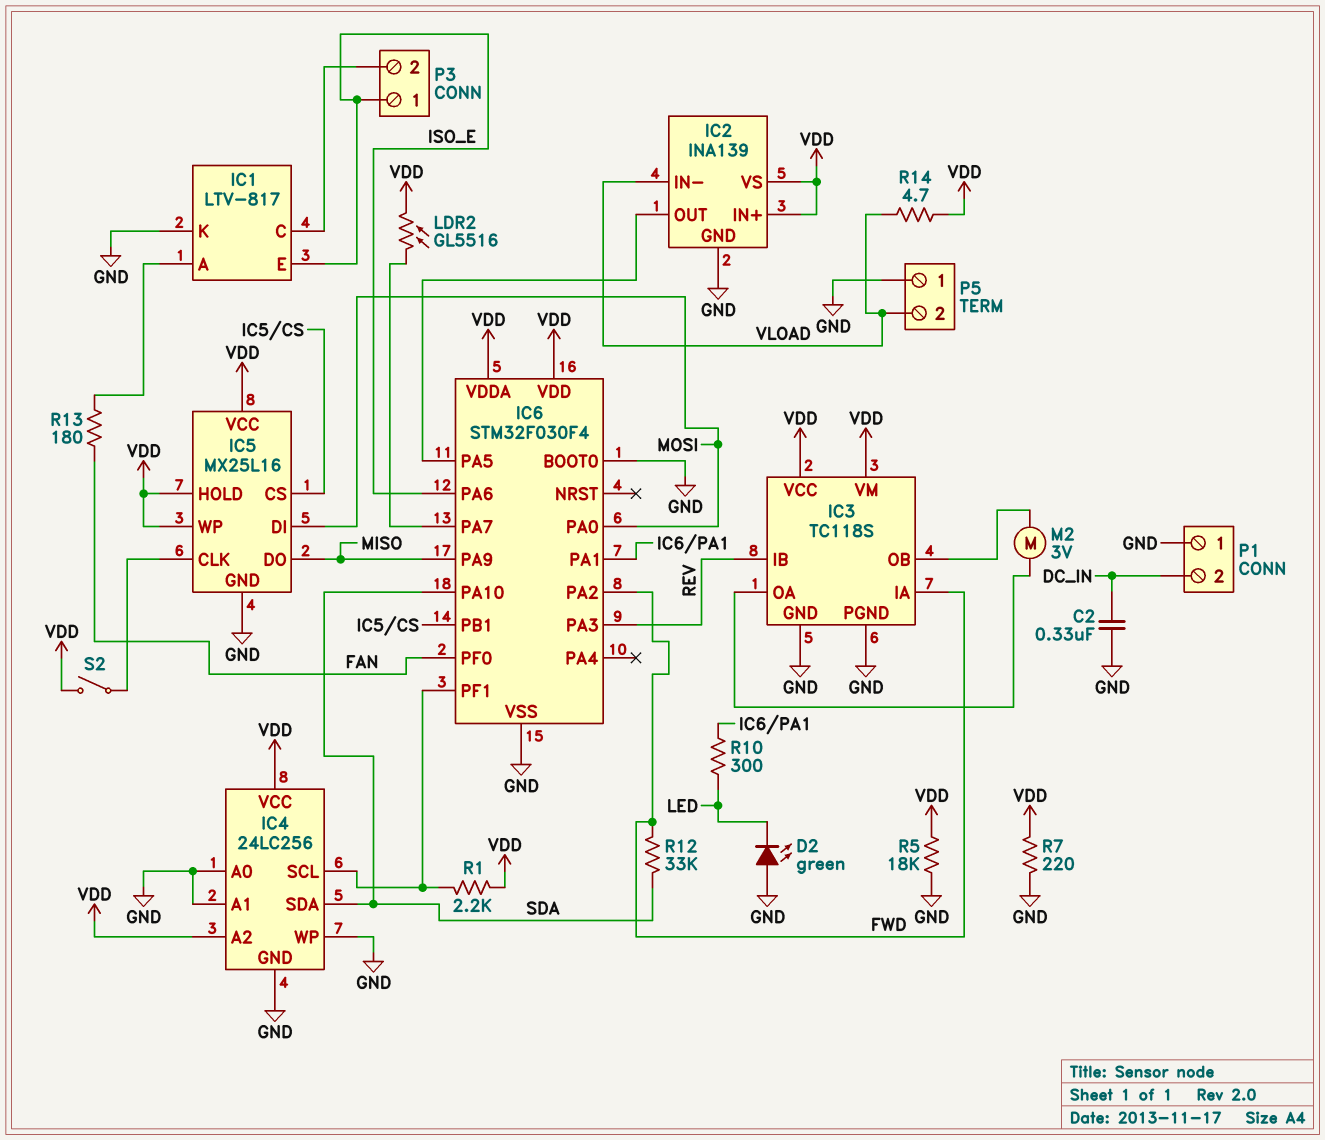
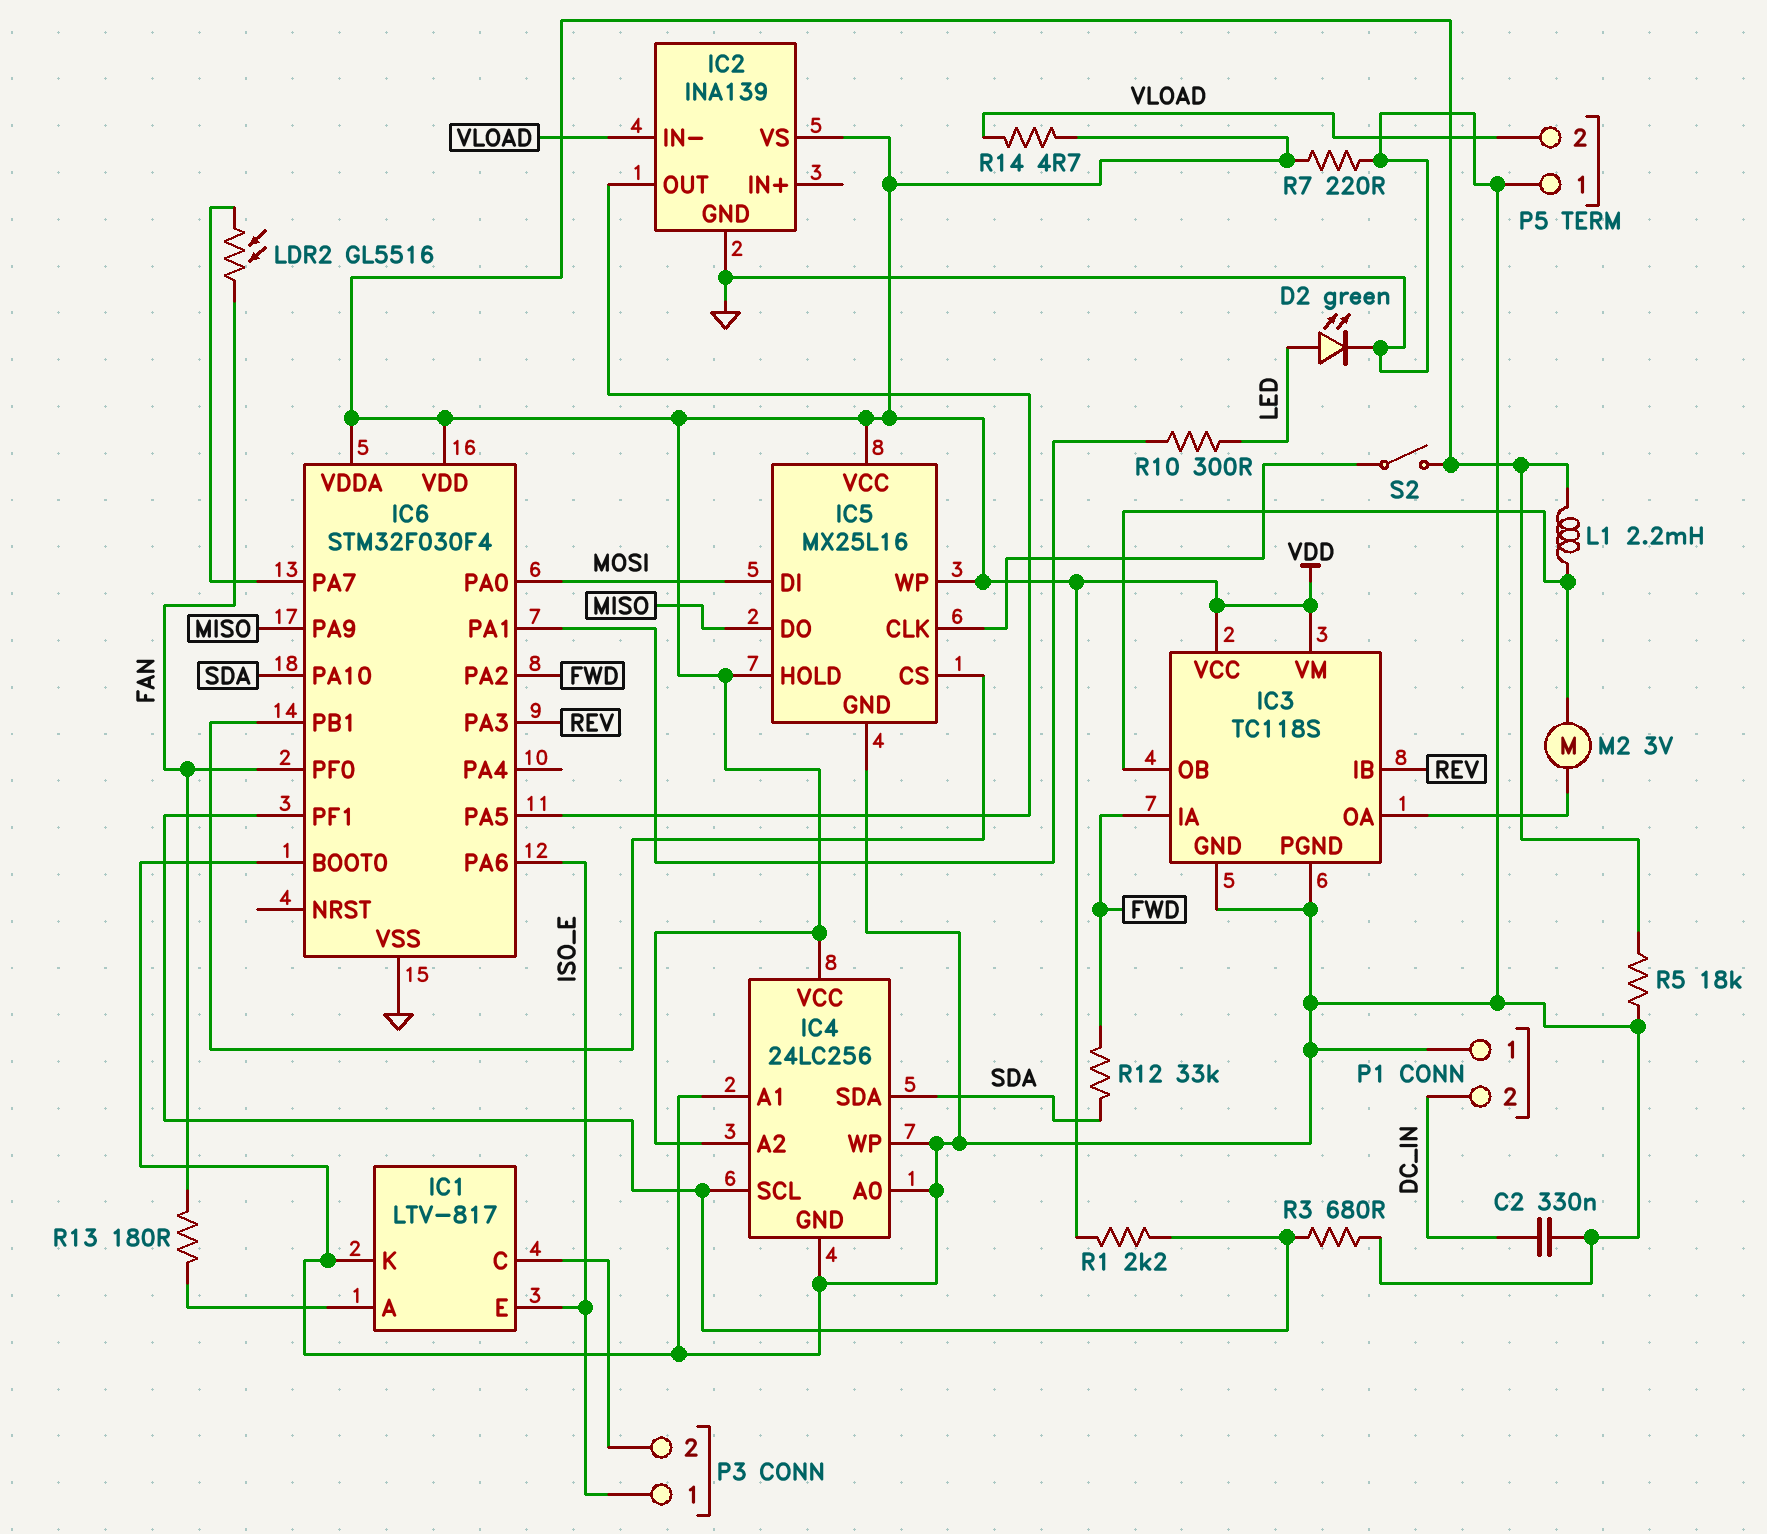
D2: LED green (A GND, K LED) -> LED green (A LED, K GND)
IC2 pin IN+: VDD -> none
L1: none -> 2.2mH (IC3/OB, VDD)
LDR2: GL5516 (IC6/PA7, VDD) -> GL5516 (FAN, IC6/PA7)
R3: none -> 680 (GND, IC4/SCL)

